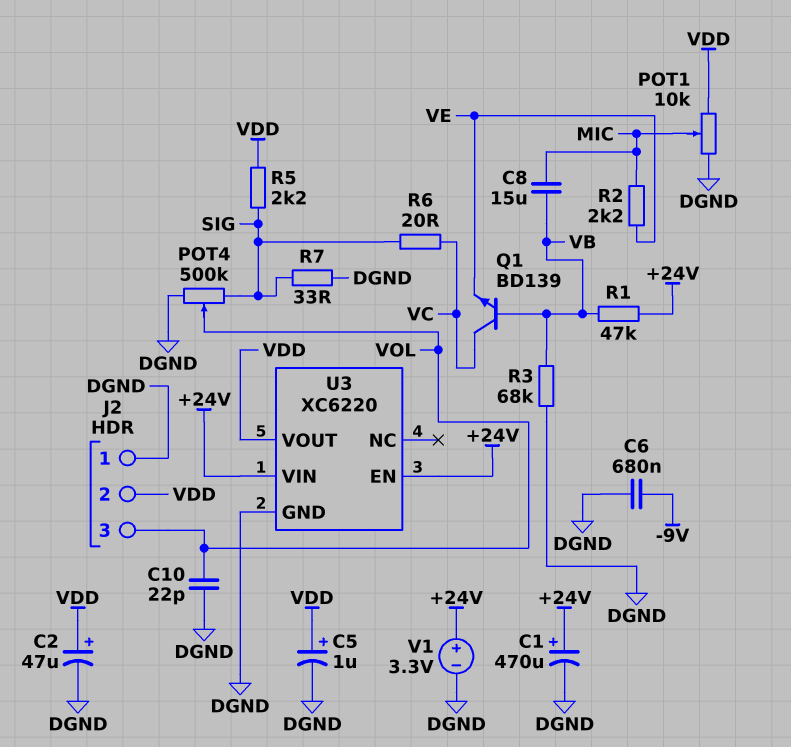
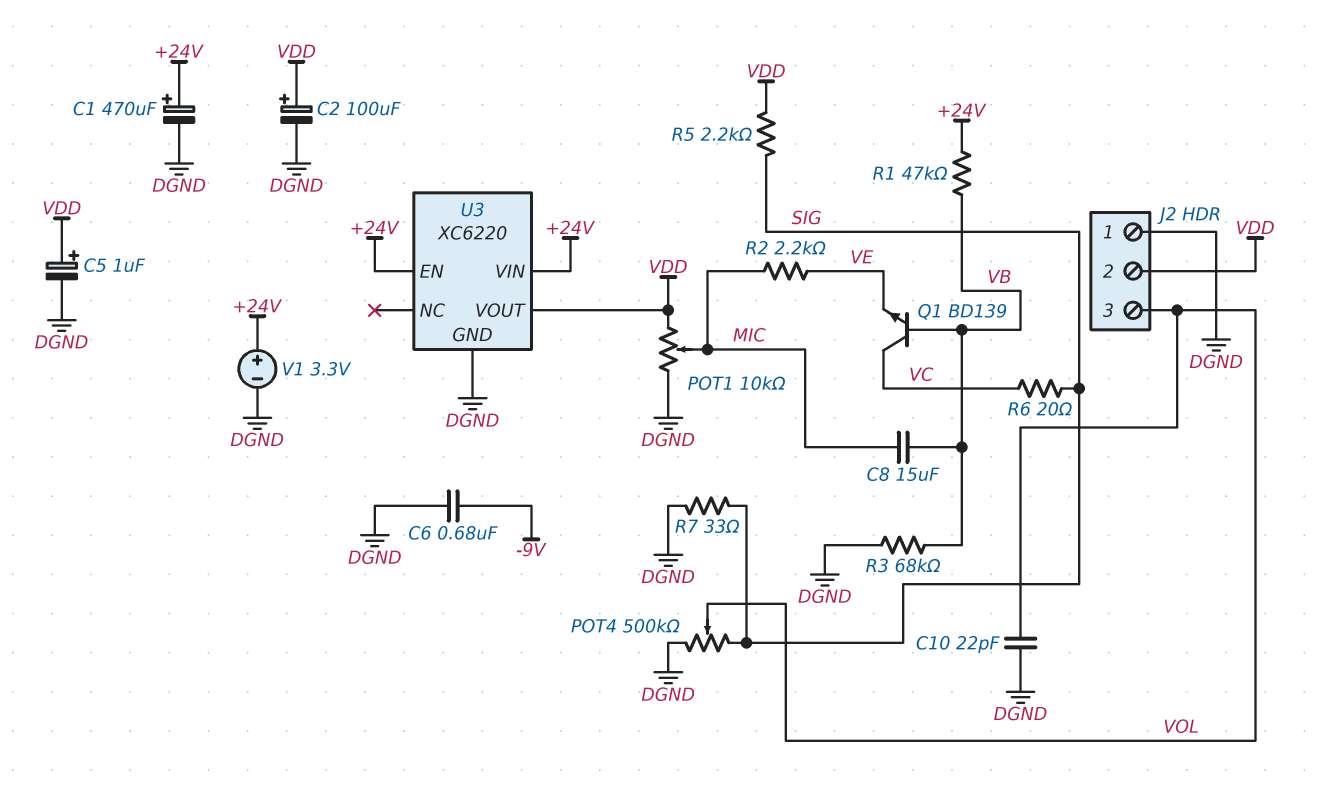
C2: 47uF (plus VDD, minus DGND) -> 100uF (plus VDD, minus DGND)

